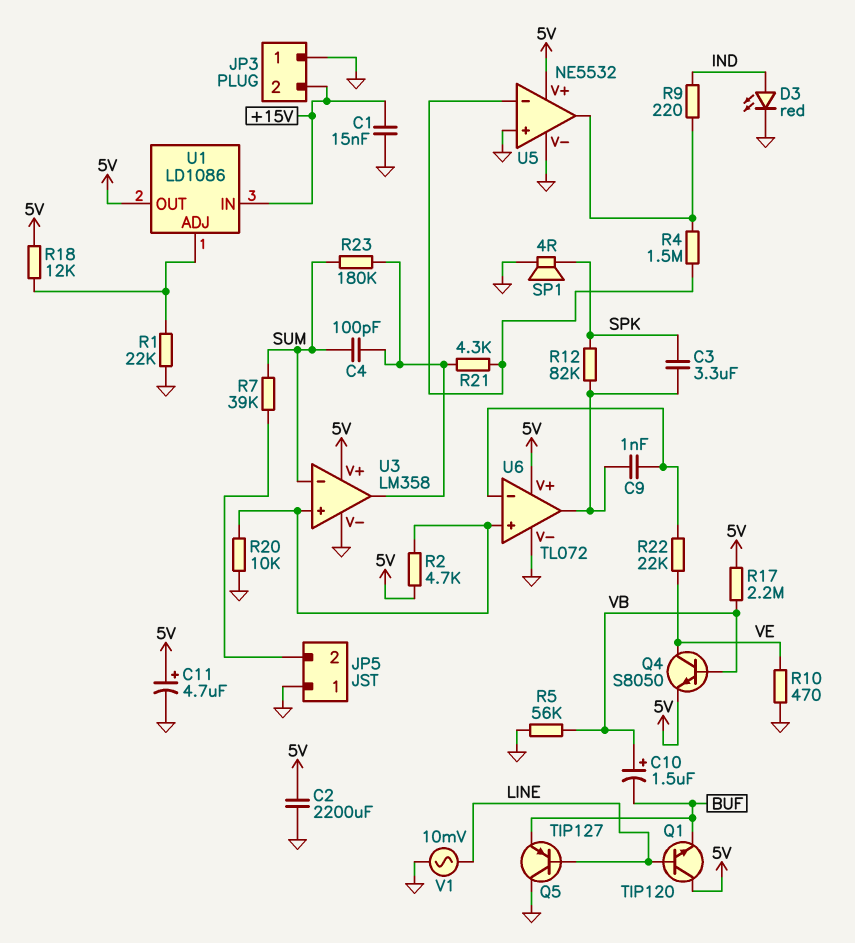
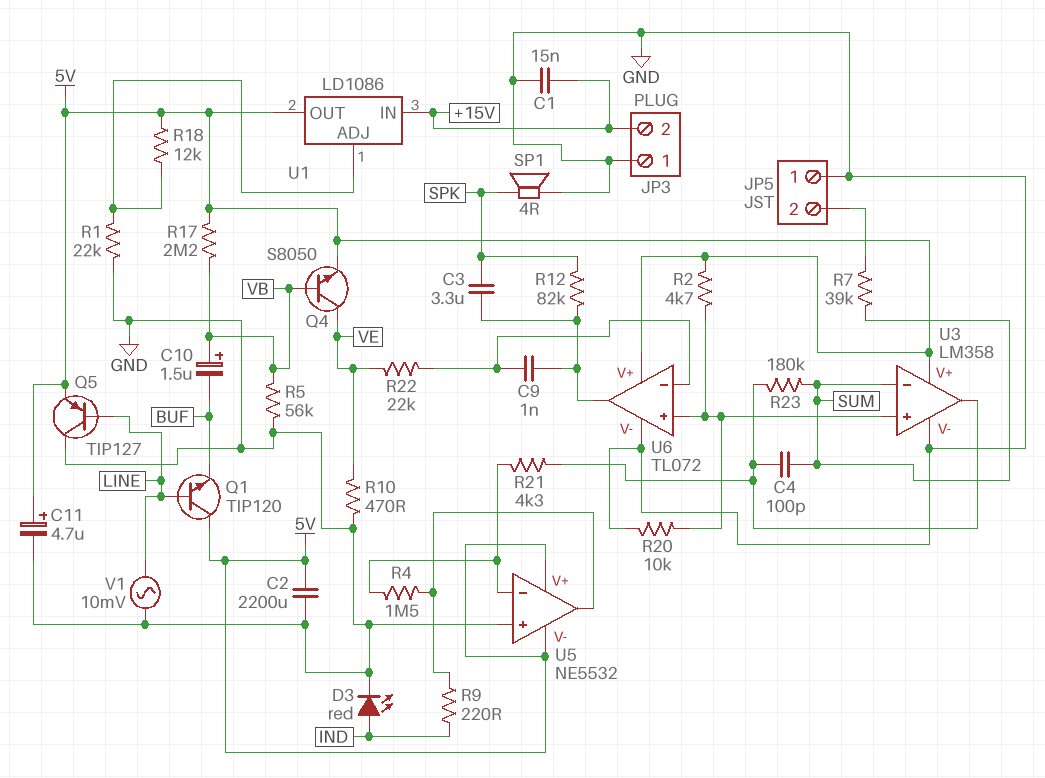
Q5: PNP TIP127 (B LINE, C GND, E BUF) -> PNP TIP127 (B LINE, C GND, E 5V)
U5 pin V-: GND -> 5V

